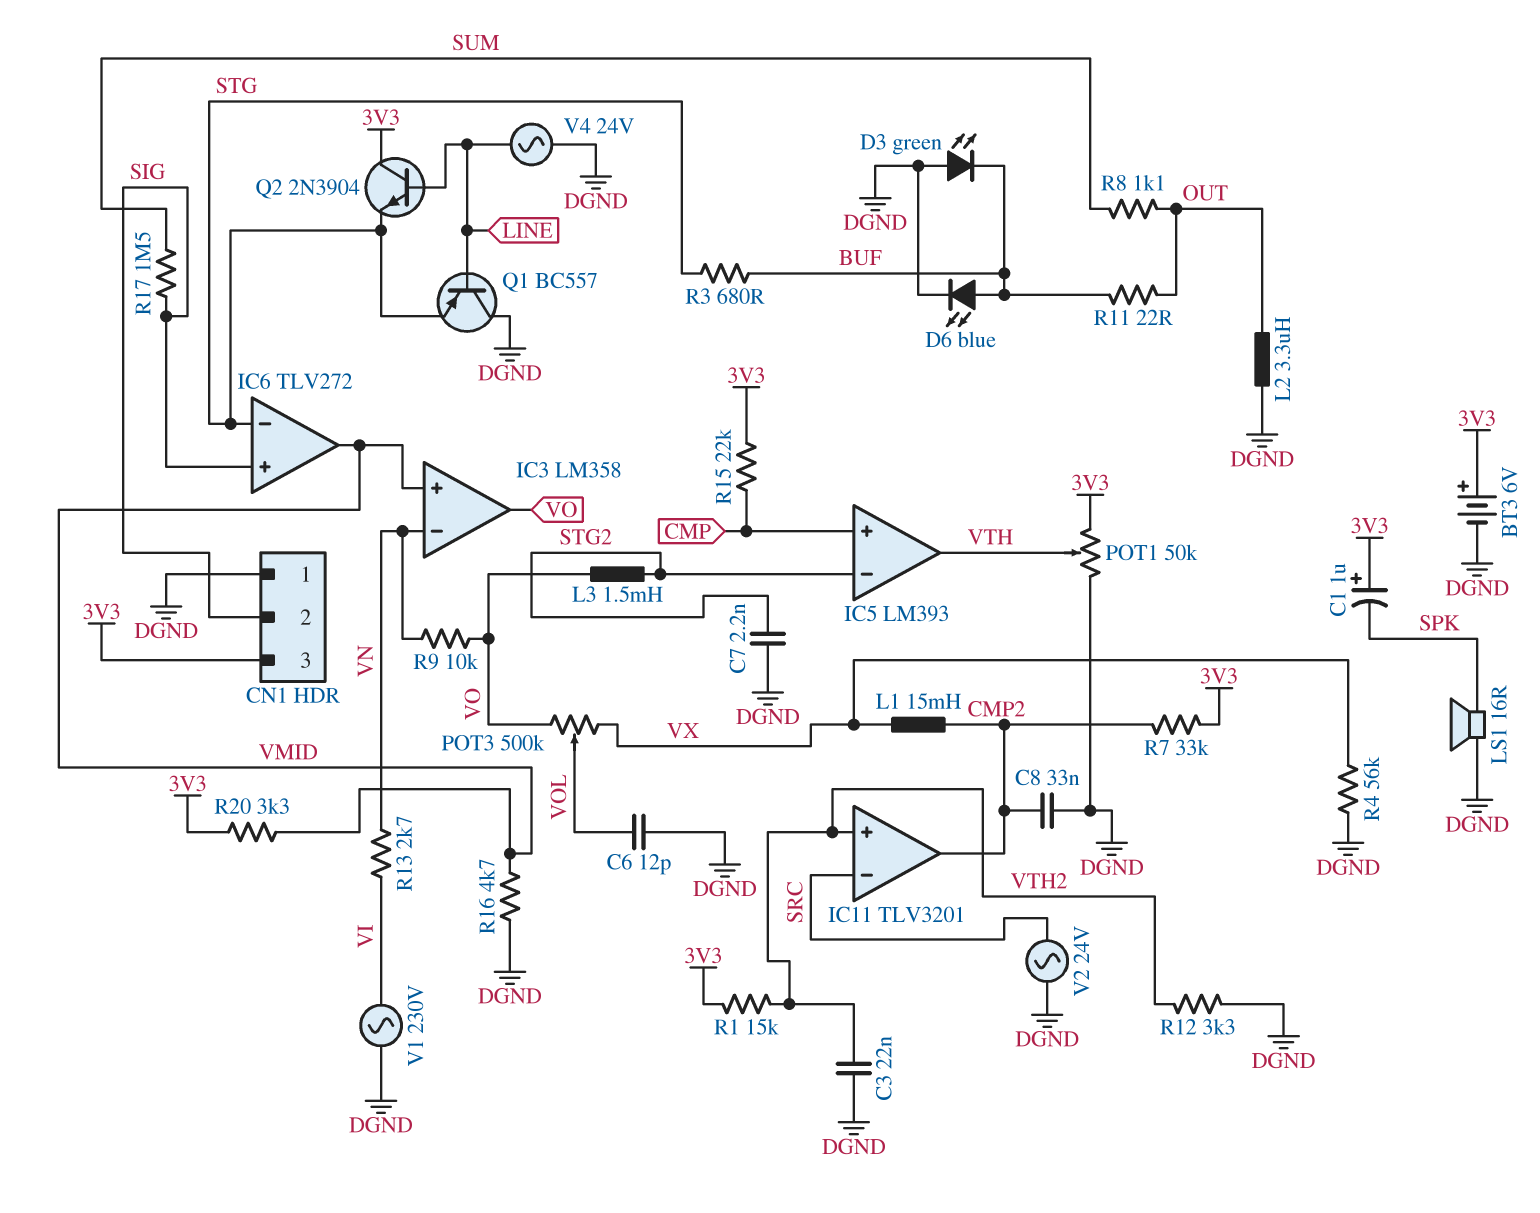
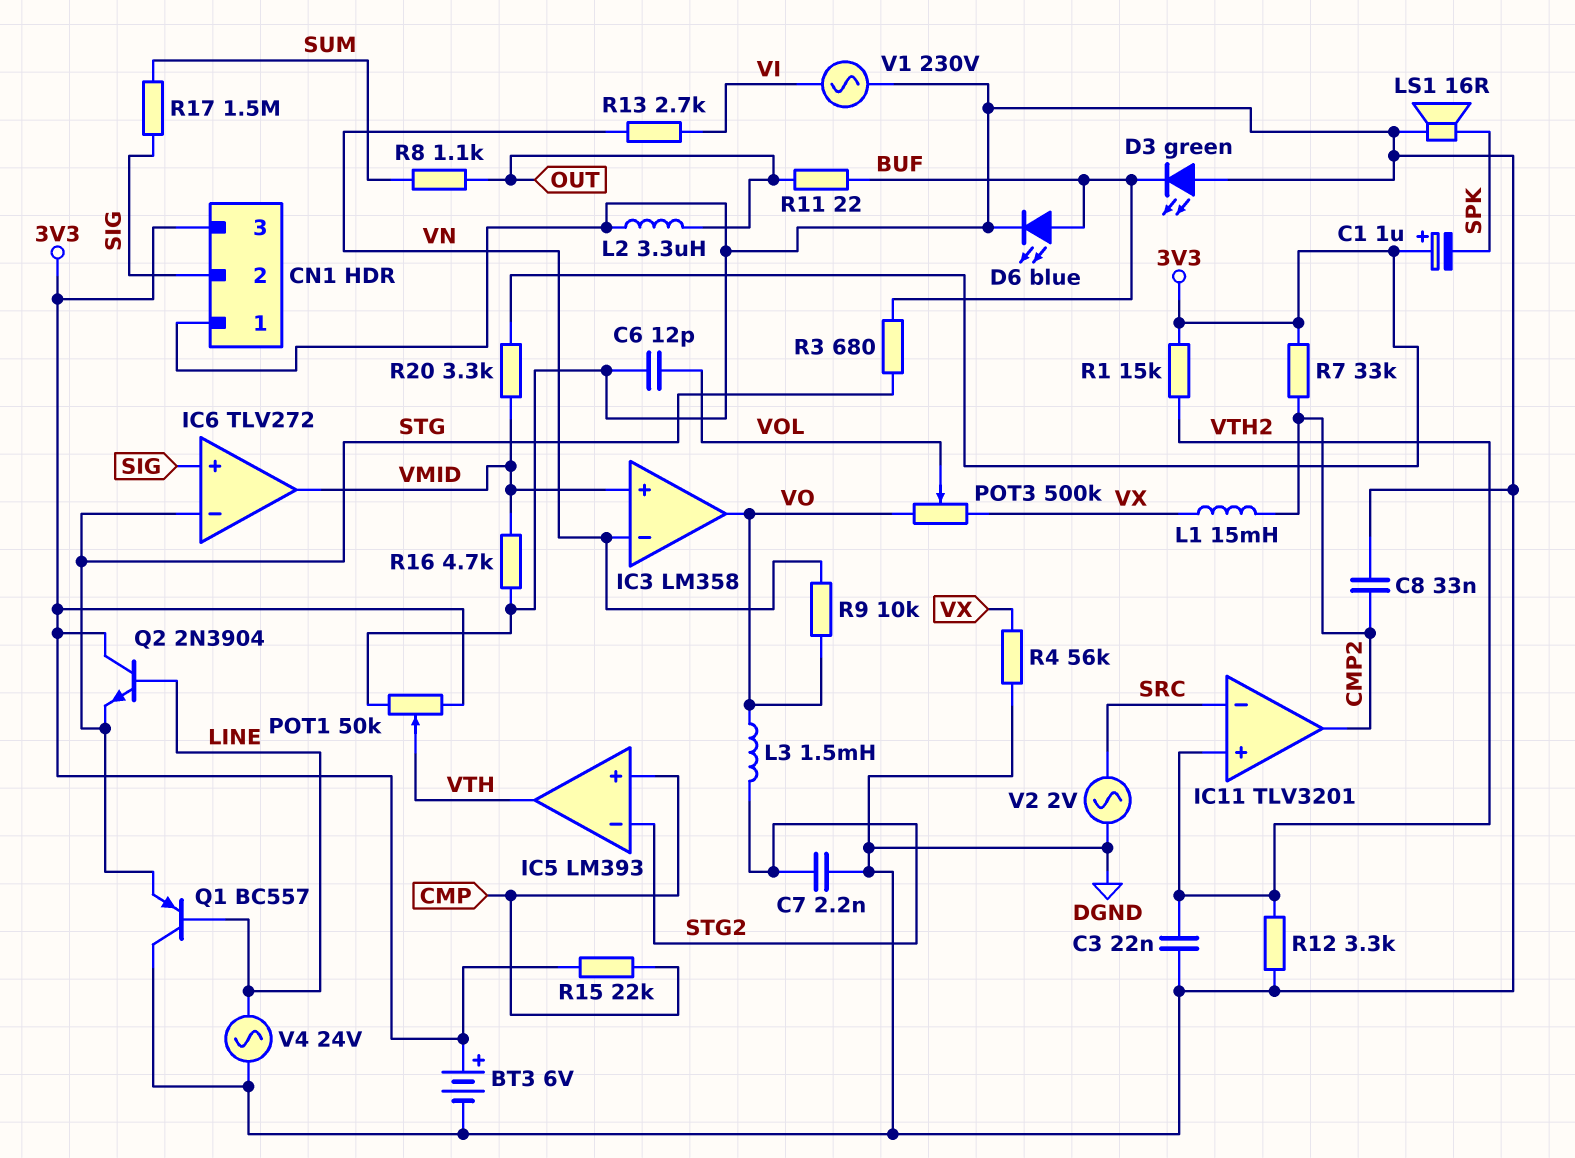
V2: AC 24V (DGND, SRC) -> AC 2V (DGND, SRC)

